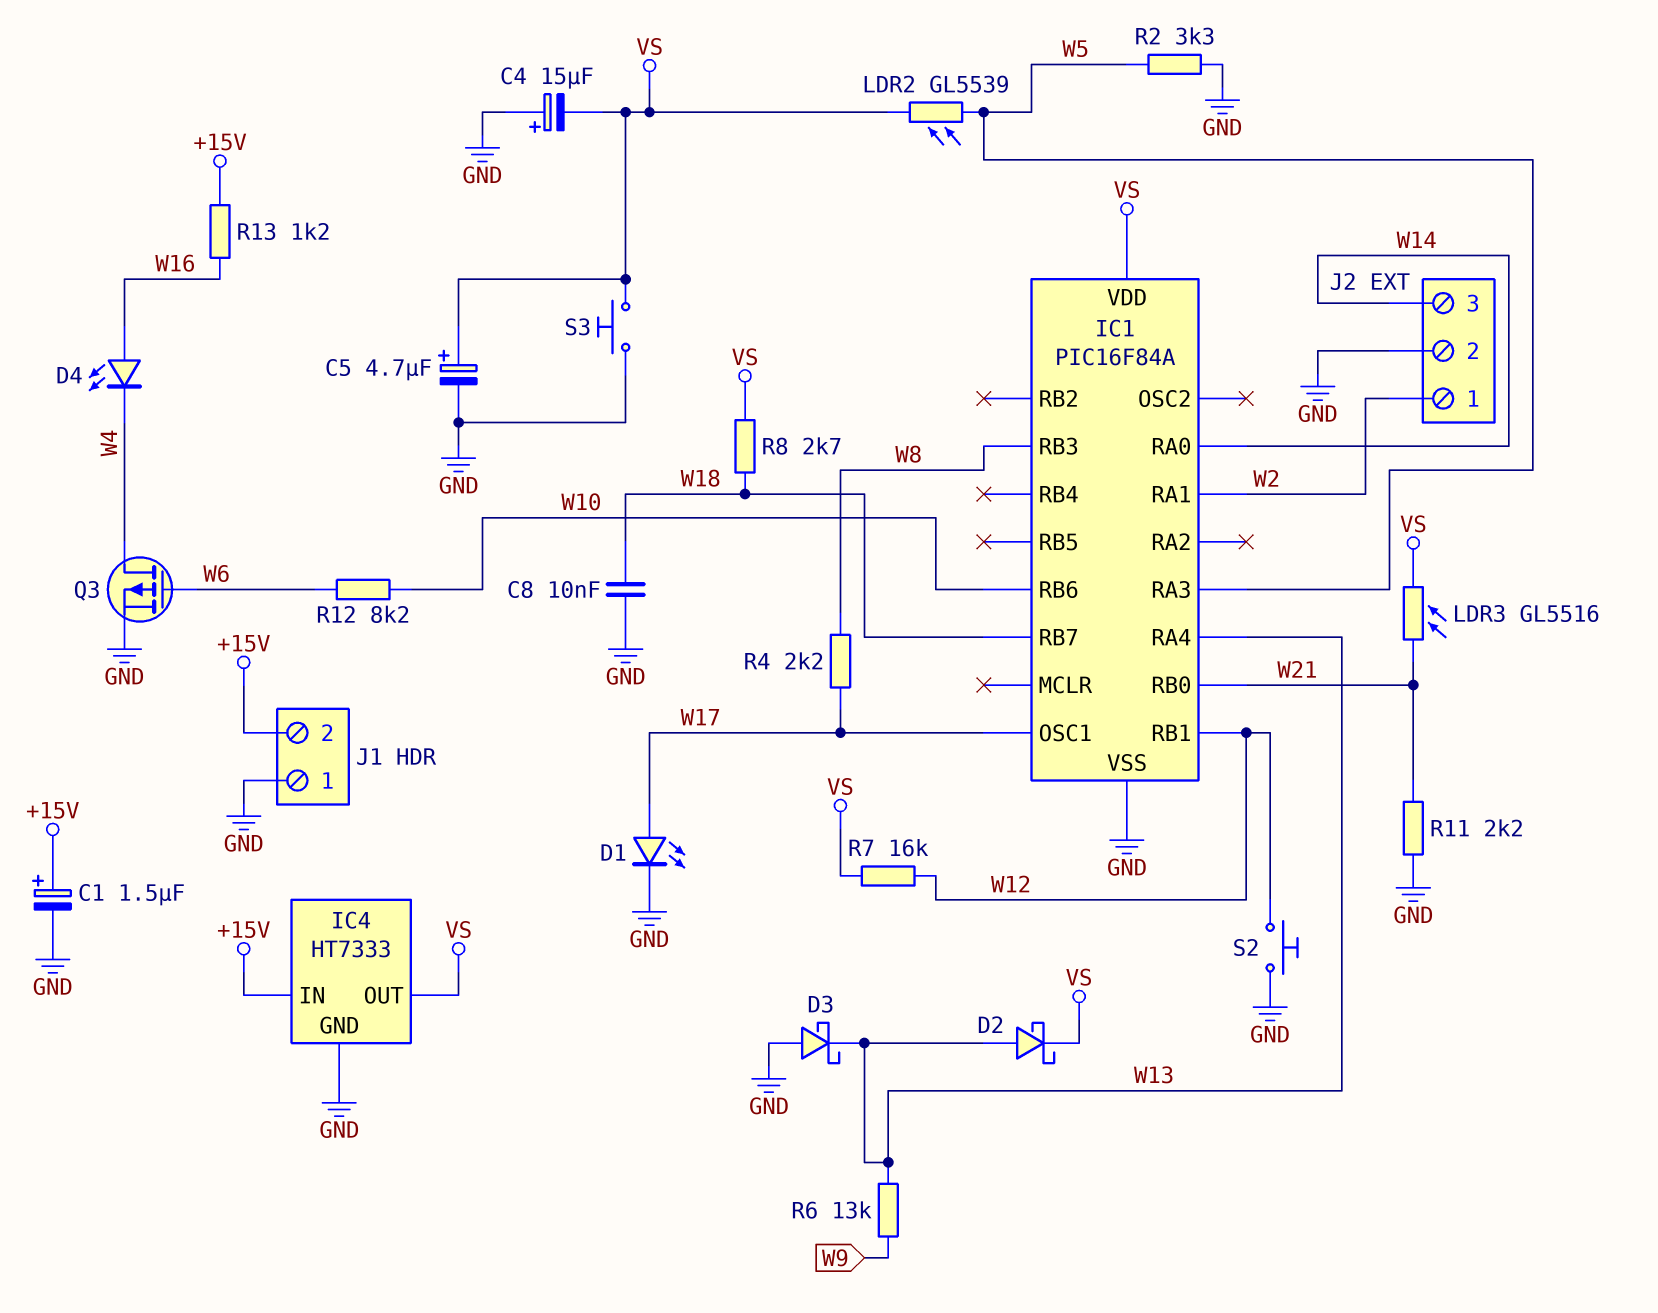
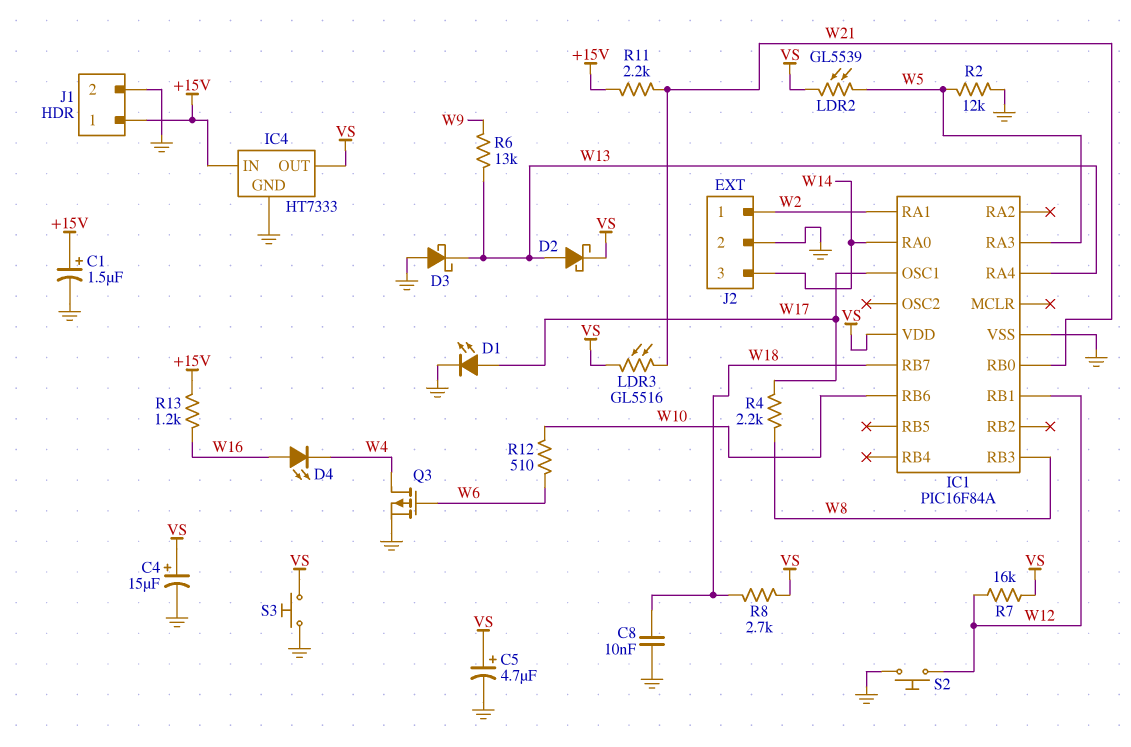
C4: 15uF (plus GND, minus VS) -> 15uF (plus VS, minus GND)
J1 pin 1: GND -> +15V
J1 pin 2: +15V -> GND
R2: 3.3k (GND, W5) -> 12k (GND, W5)
R11: 2.2k (GND, W21) -> 2.2k (+15V, W21)
R12: 8.2k (W6, W10) -> 510 (W6, W10)

